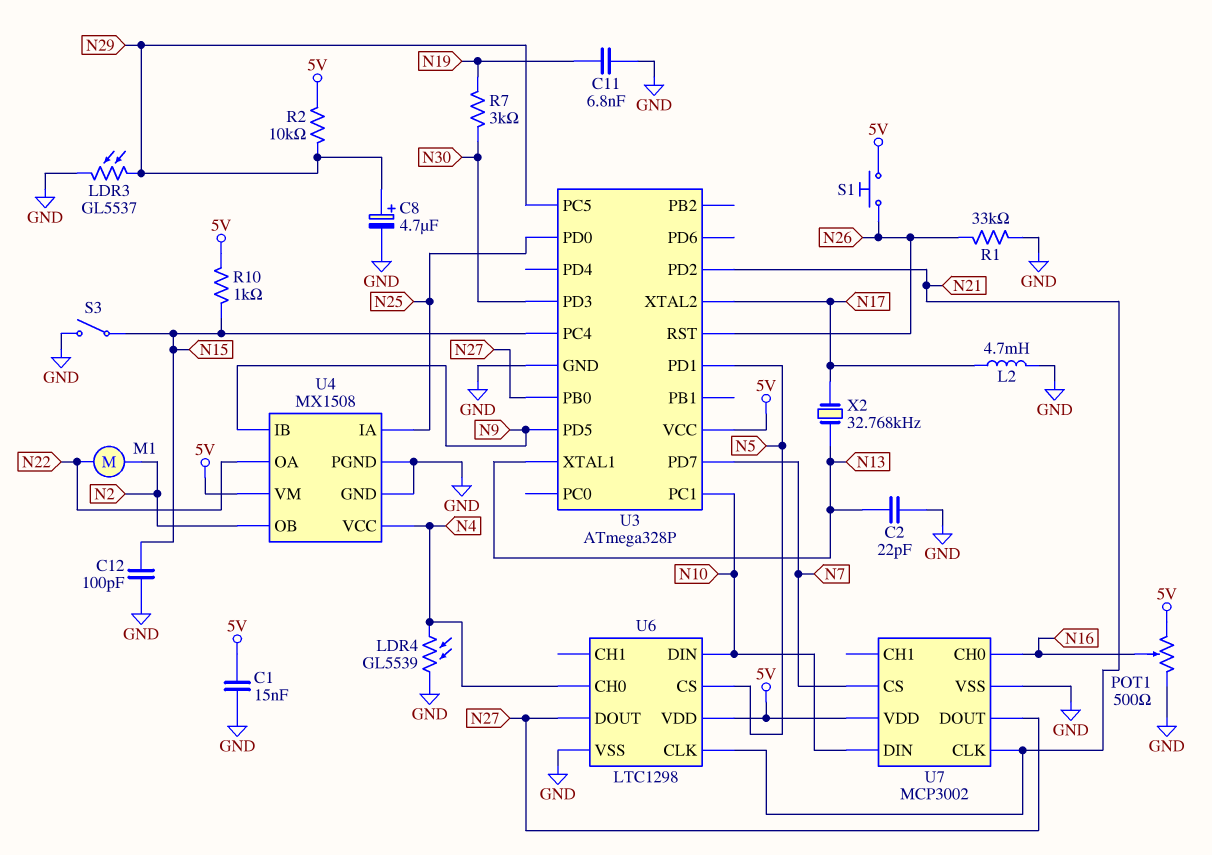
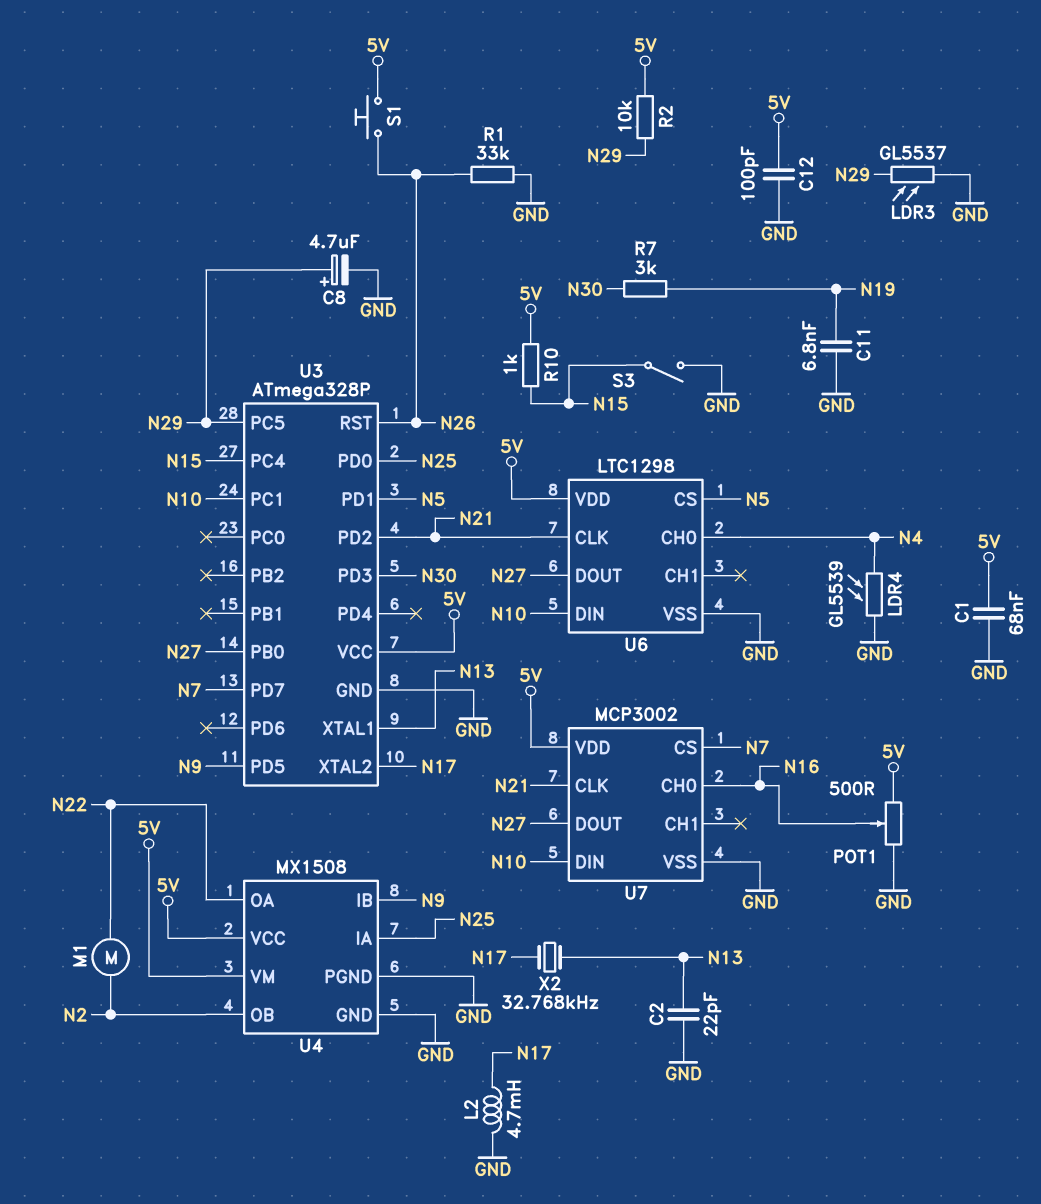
C1: 15nF (5V, GND) -> 68nF (5V, GND)
C12: 100pF (GND, N15) -> 100pF (5V, GND)
U4 pin VCC: N4 -> 5V

